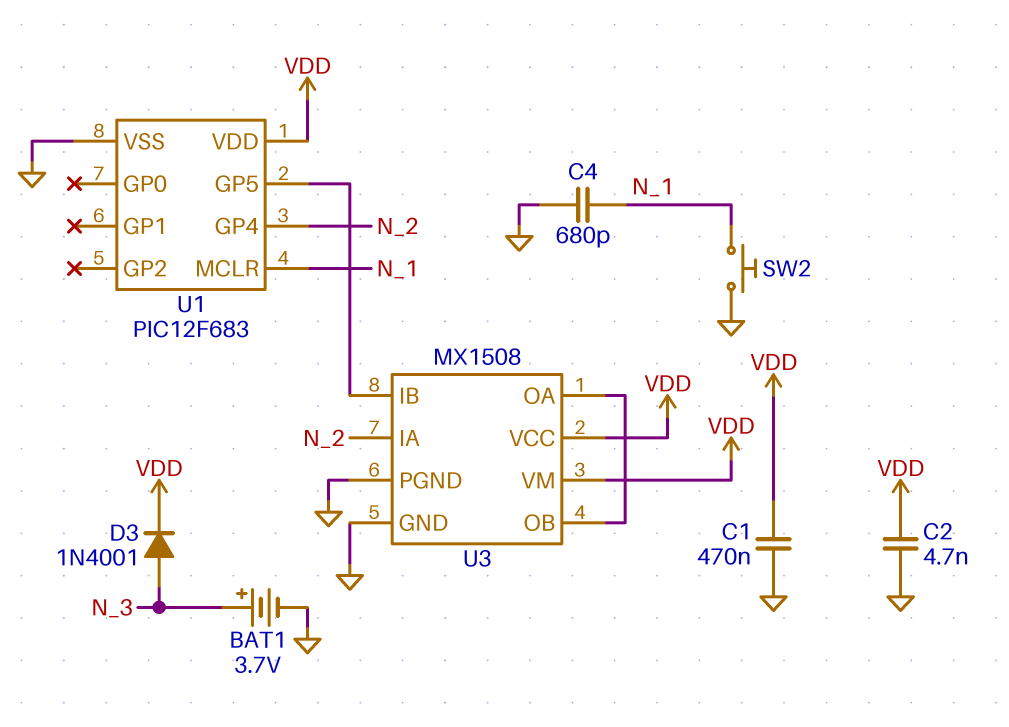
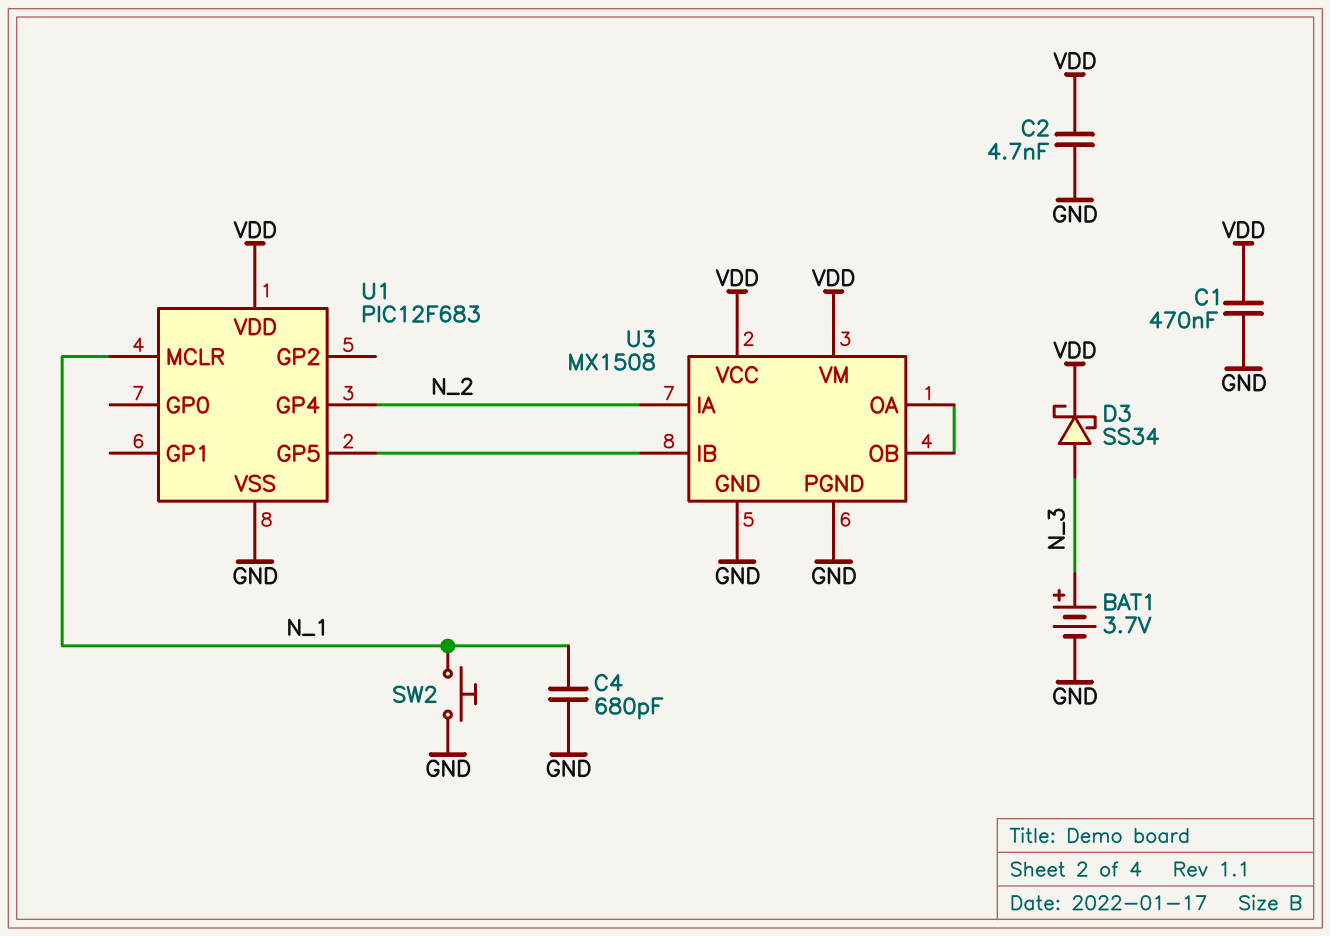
D3: diode 1N4001 (A N_3, K VDD) -> schottky SS34 (A N_3, K VDD)

